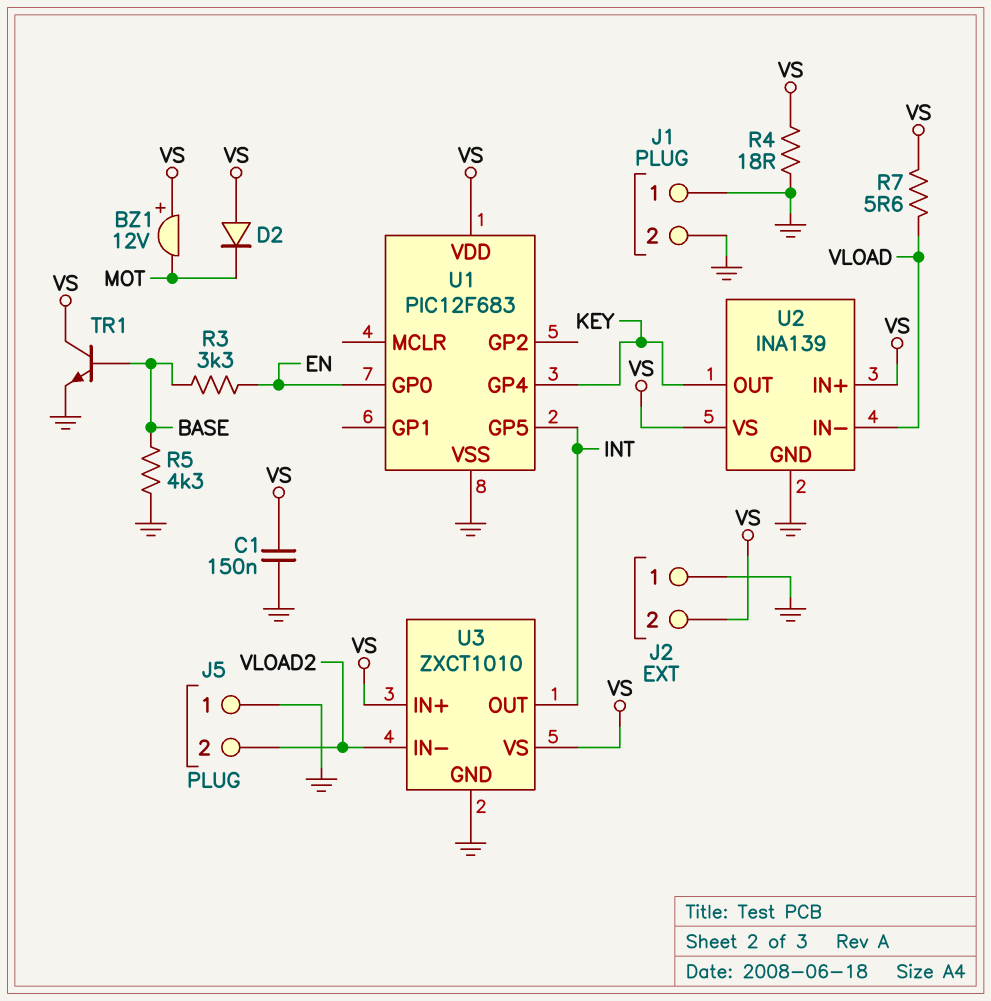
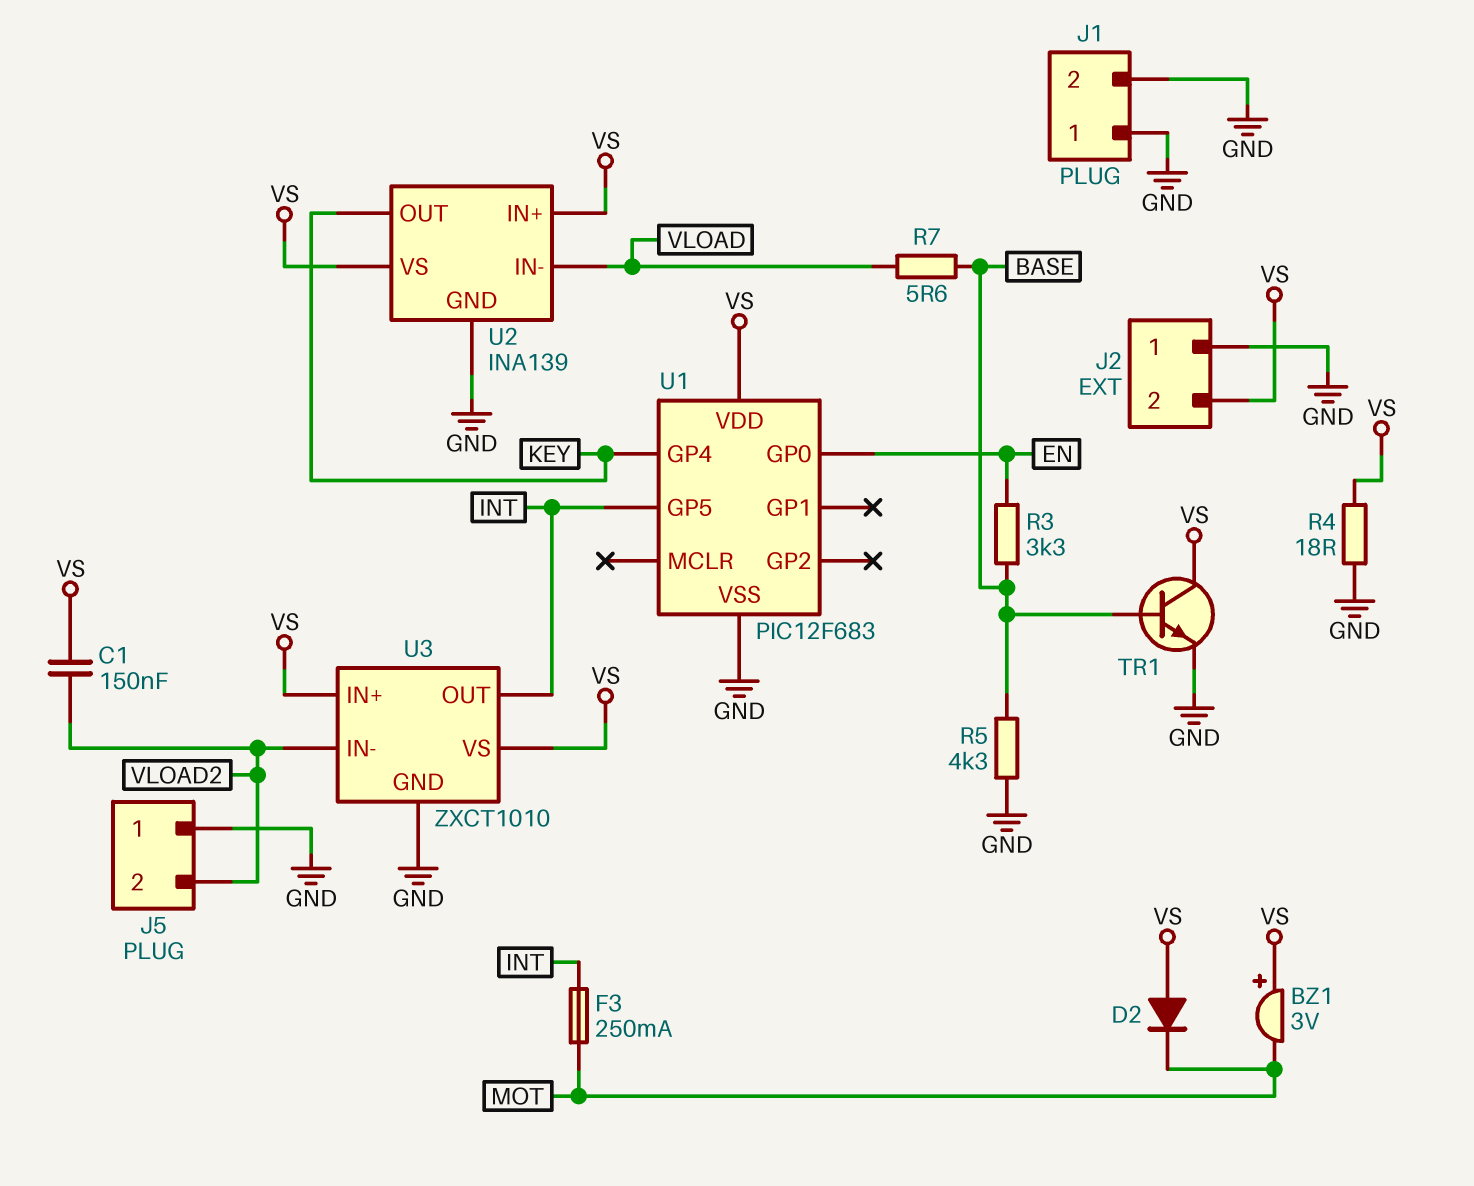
BZ1: buzzer 12V (plus VS, minus MOT) -> buzzer 3V (plus VS, minus MOT)
C1: 150nF (GND, VS) -> 150nF (VLOAD2, VS)
F3: none -> 250mA (INT, MOT)
R7: 5.6 (VLOAD, VS) -> 5.6 (BASE, VLOAD)

